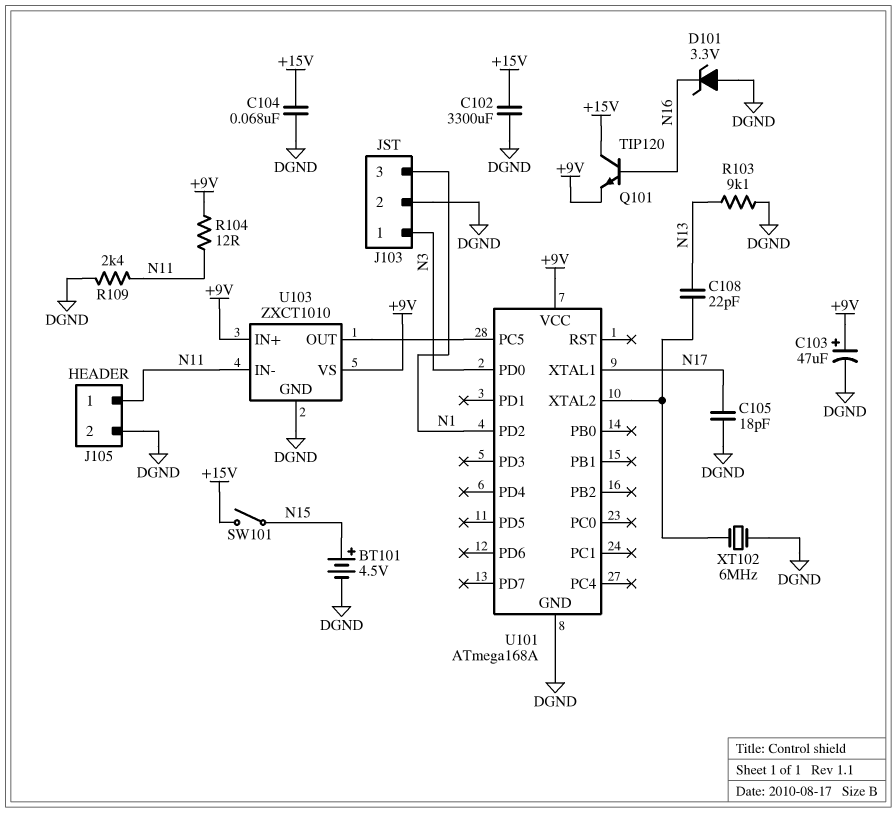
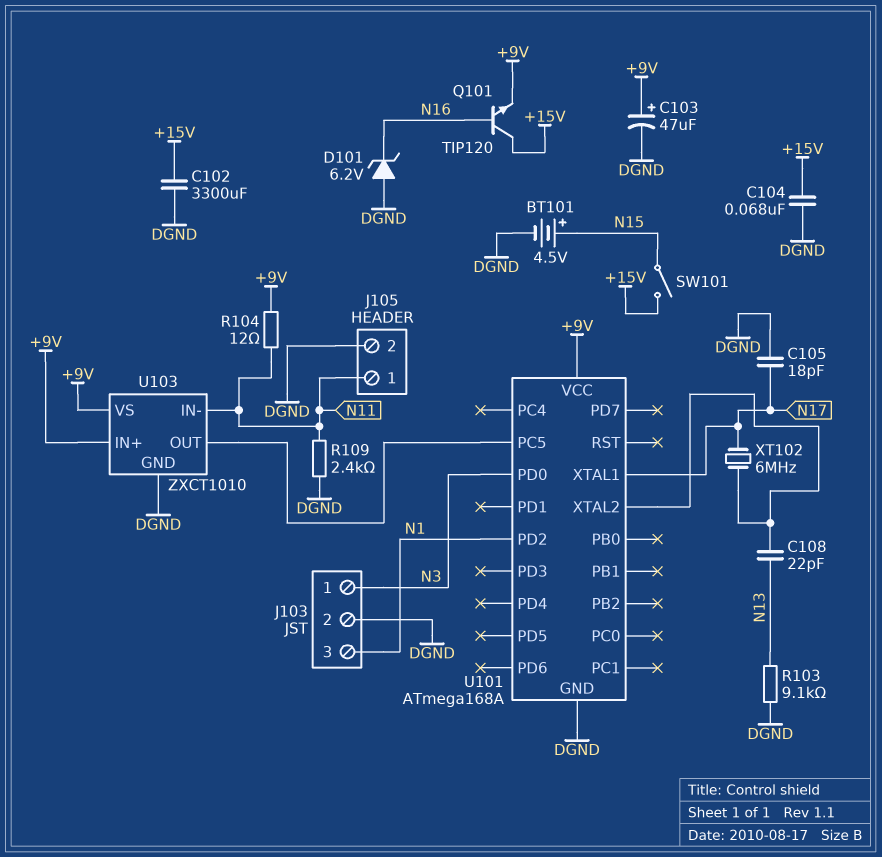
D101: zener 3.3V (A DGND, K N16) -> zener 6.2V (A DGND, K N16)
XT102: 6MHz (DGND, U101/XTAL2) -> 6MHz (N17, U101/XTAL2)

